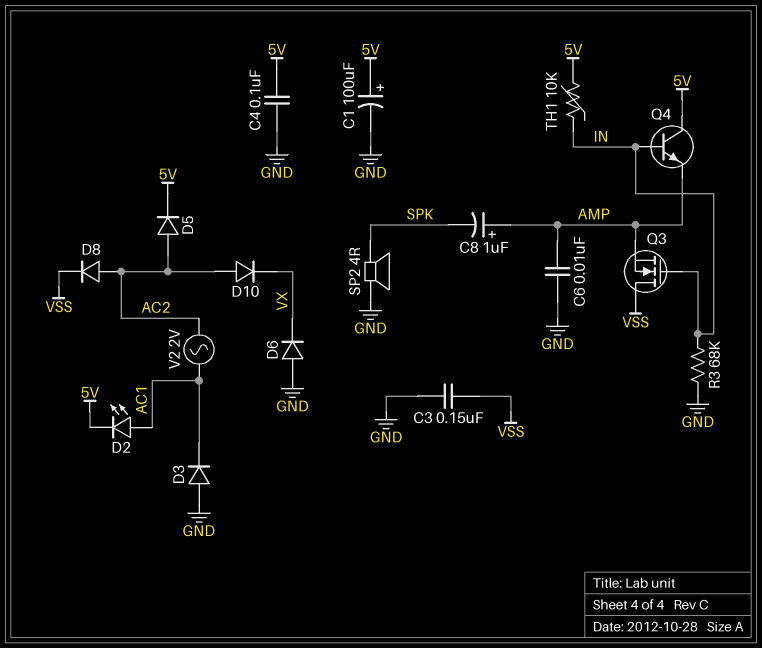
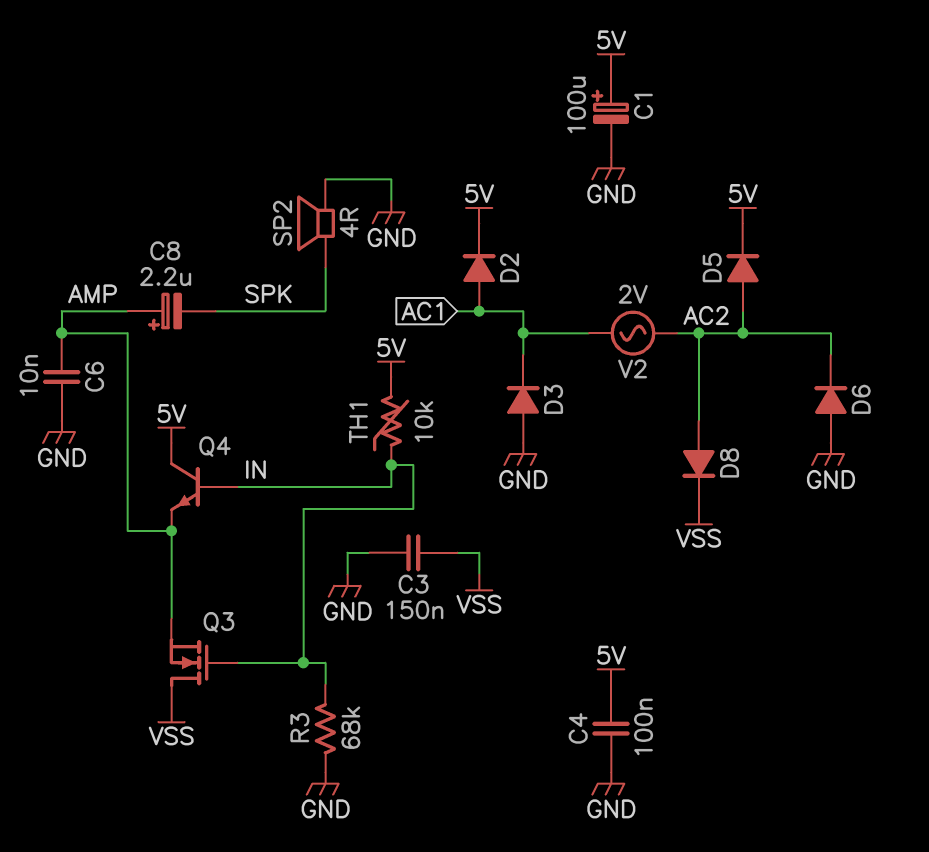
C8: 1uF (plus AMP, minus SPK) -> 2.2uF (plus AMP, minus SPK)
D2: LED (A AC1, K 5V) -> diode (A AC1, K 5V)
D6: diode (A GND, K VX) -> diode (A GND, K AC2)
D10: diode (A AC2, K VX) -> none

